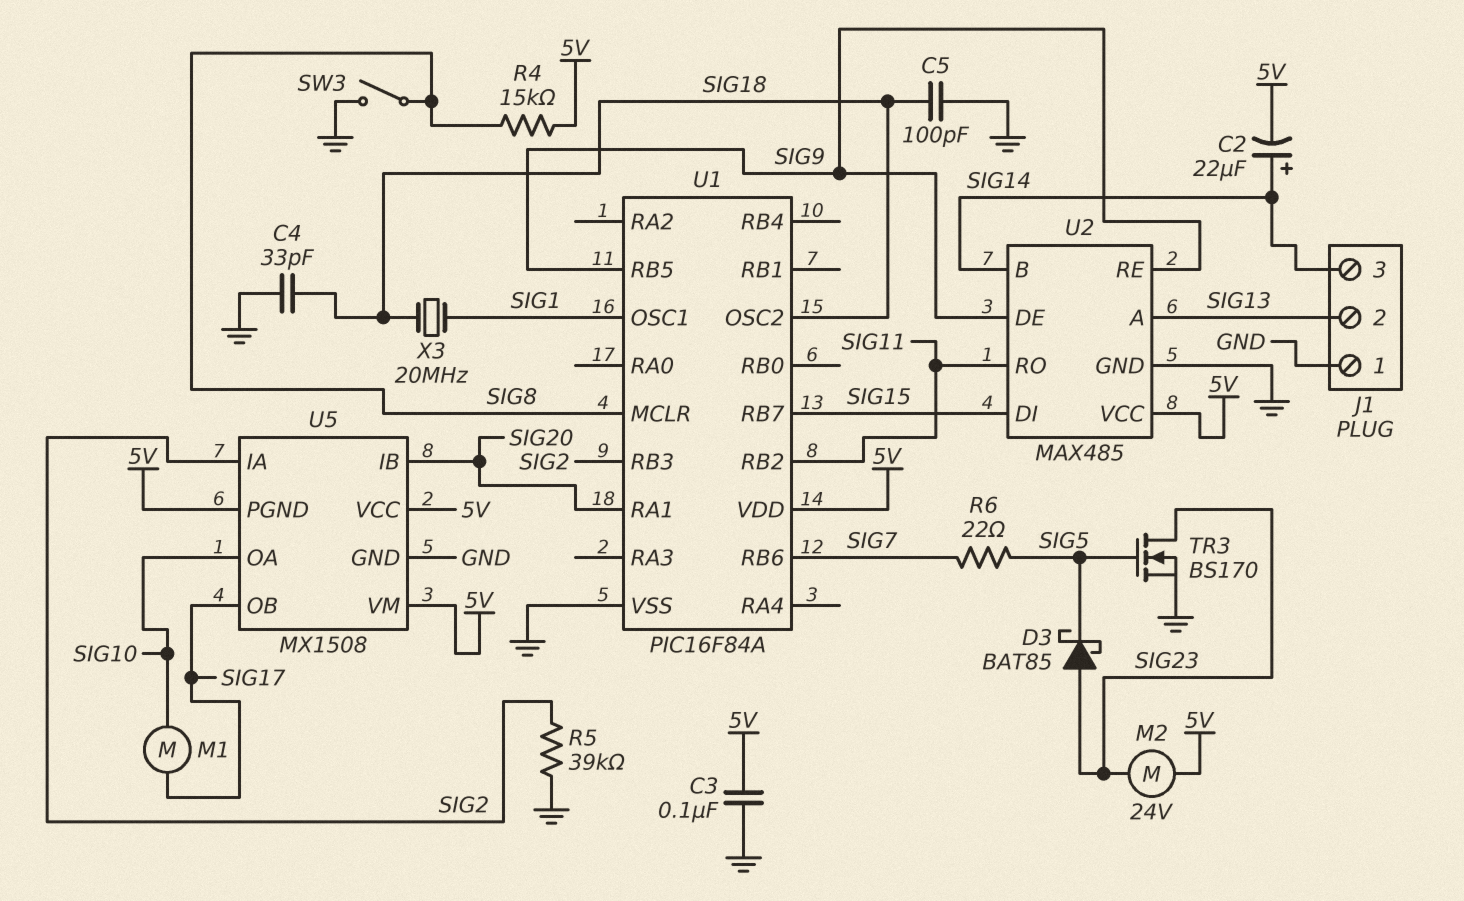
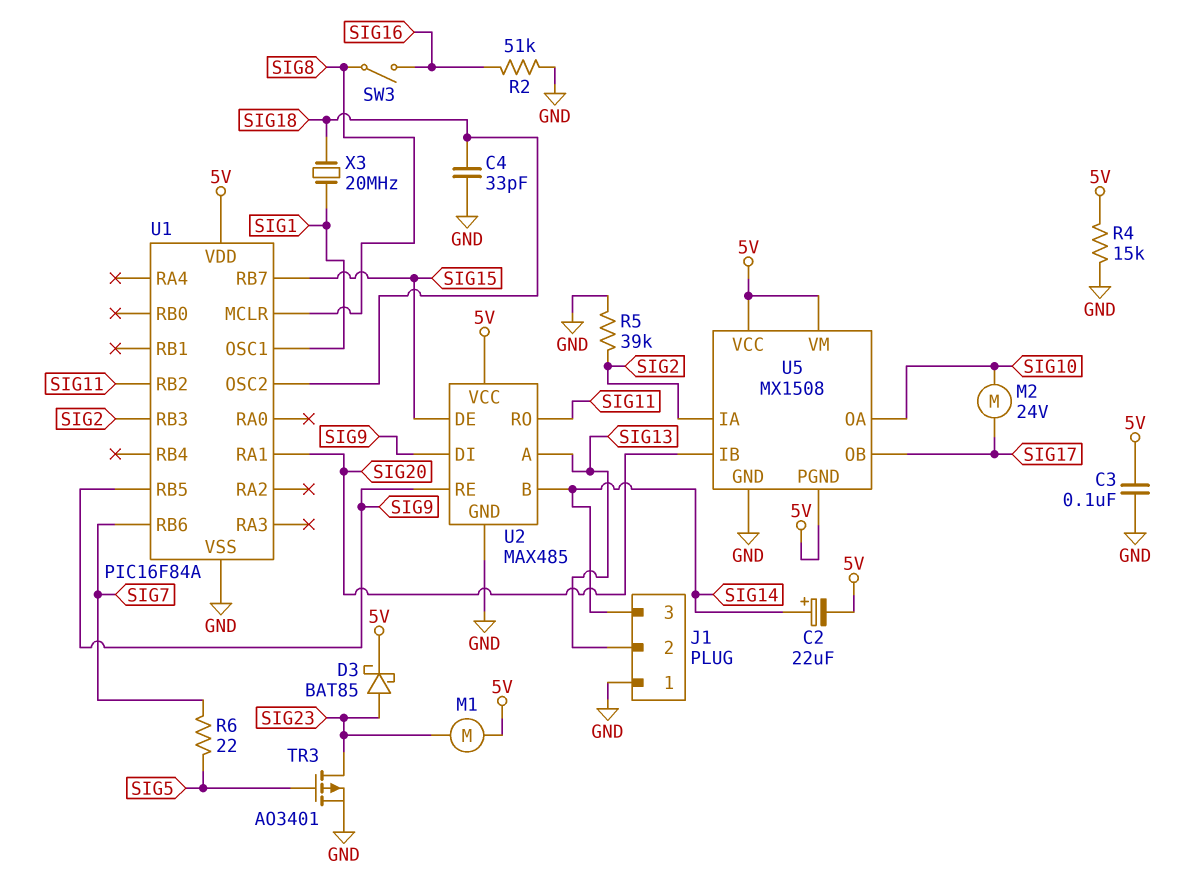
C5: 100pF (GND, SIG18) -> none
D3: schottky BAT85 (A SIG23, K SIG5) -> schottky BAT85 (A SIG23, K 5V)
M1: motor (SIG10, SIG17) -> motor (5V, SIG23)
M2: motor 24V (5V, SIG23) -> motor 24V (SIG10, SIG17)
R2: none -> 51k (GND, SIG16)
R4: 15k (5V, SIG8) -> 15k (5V, GND)
SW3: switch (GND, SIG8) -> switch (SIG8, SIG16)
TR3: NMOS BS170 (G SIG5, D SIG23, S GND) -> PMOS AO3401 (G SIG5, D SIG23, S GND)
U2 pin DE: SIG9 -> SIG15
U2 pin DI: SIG15 -> SIG9

